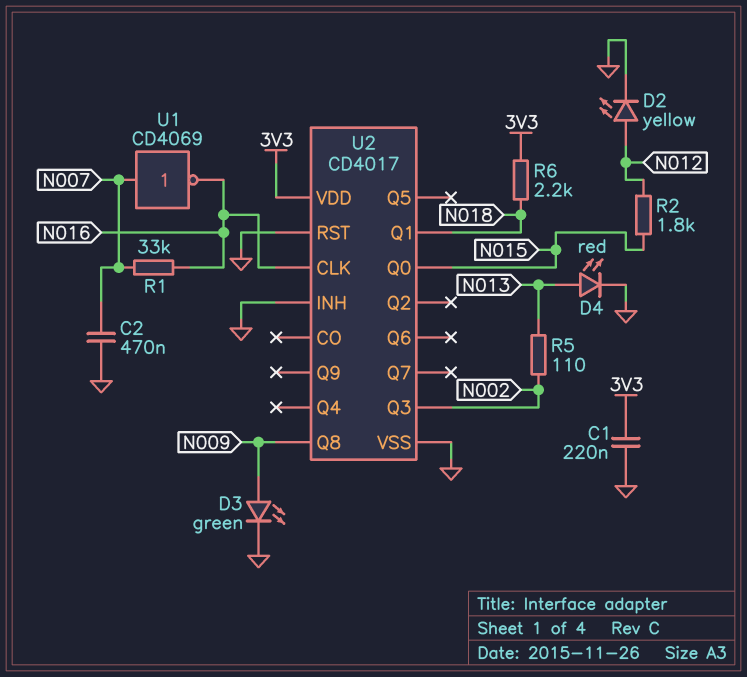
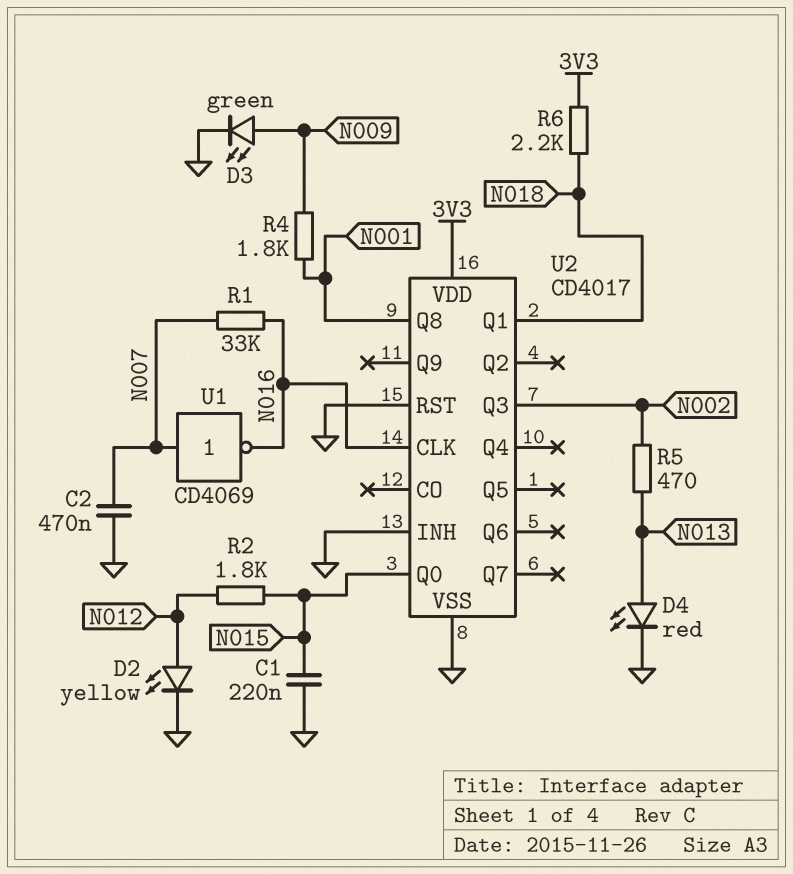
C1: 220nF (3V3, GND) -> 220nF (GND, N015)
R4: none -> 1.8k (N001, N009)
R5: 110 (N002, N013) -> 470 (N002, N013)
U2 pin Q8: N009 -> N001

